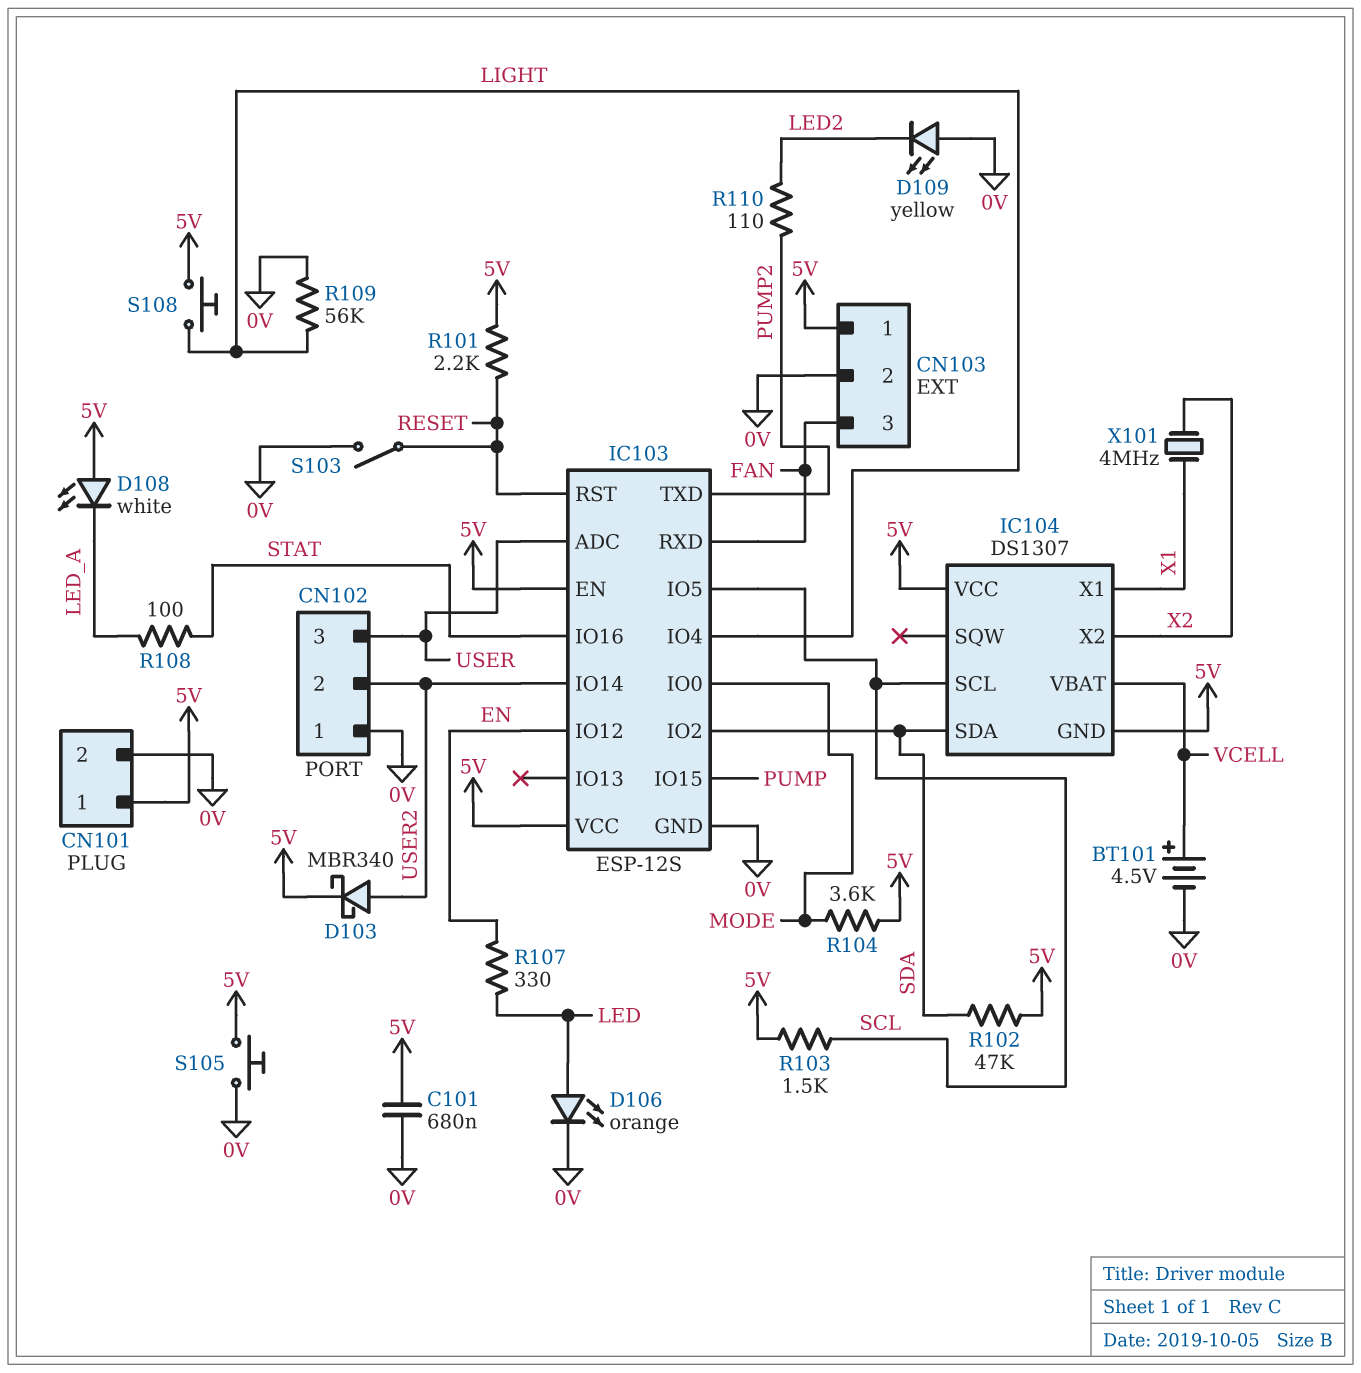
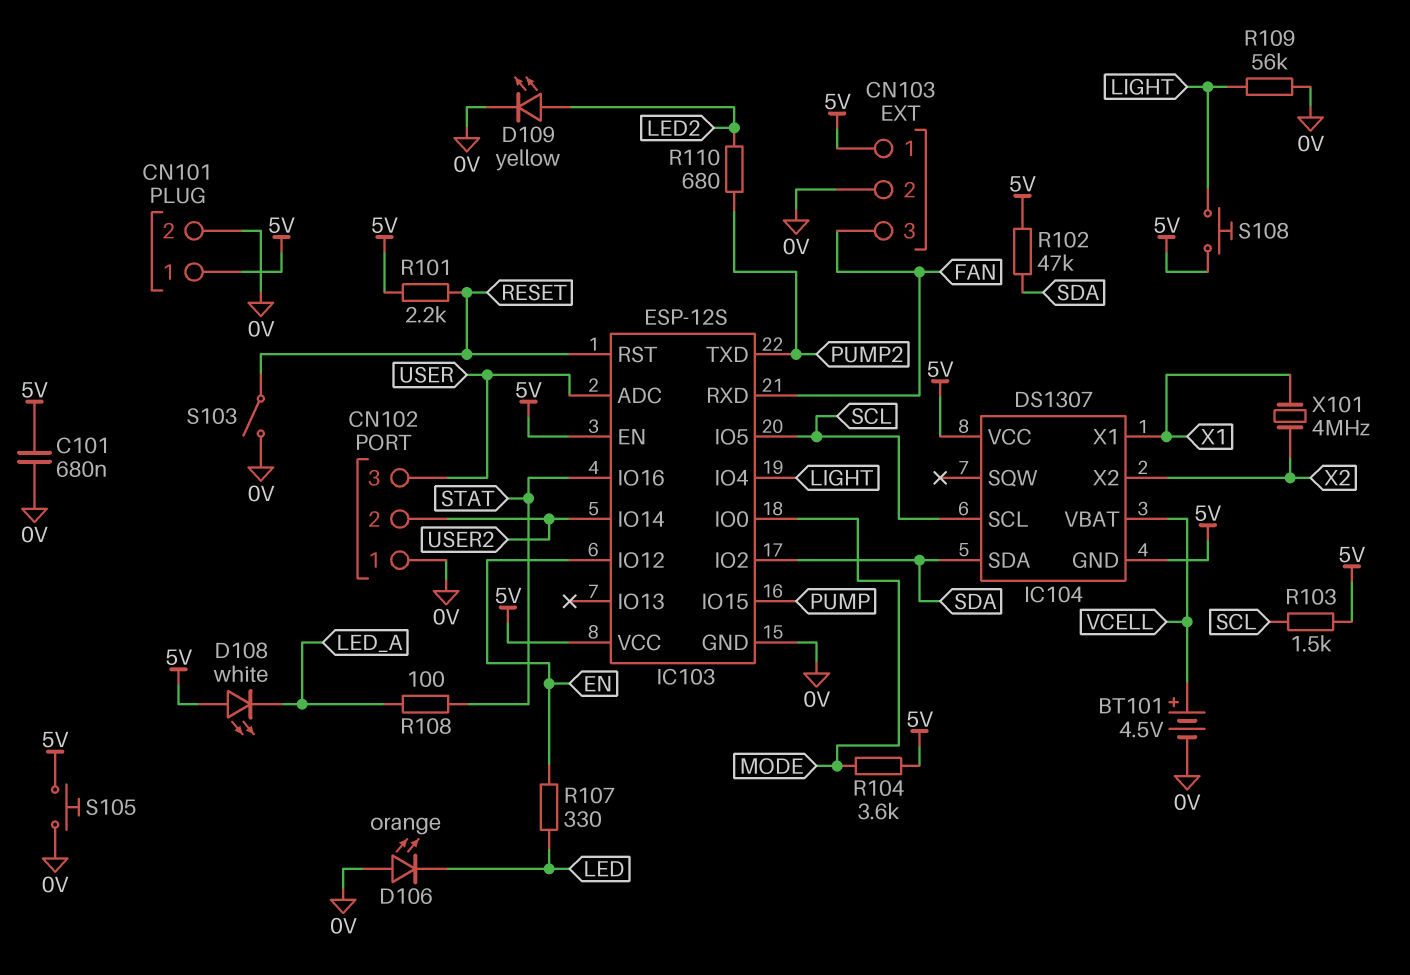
D103: schottky MBR340 (A USER2, K 5V) -> none
D106: LED orange (A LED, K 0V) -> LED orange (A 0V, K LED)
D109: LED yellow (A 0V, K LED2) -> LED yellow (A LED2, K 0V)
R110: 110 (LED2, PUMP2) -> 680 (LED2, PUMP2)

